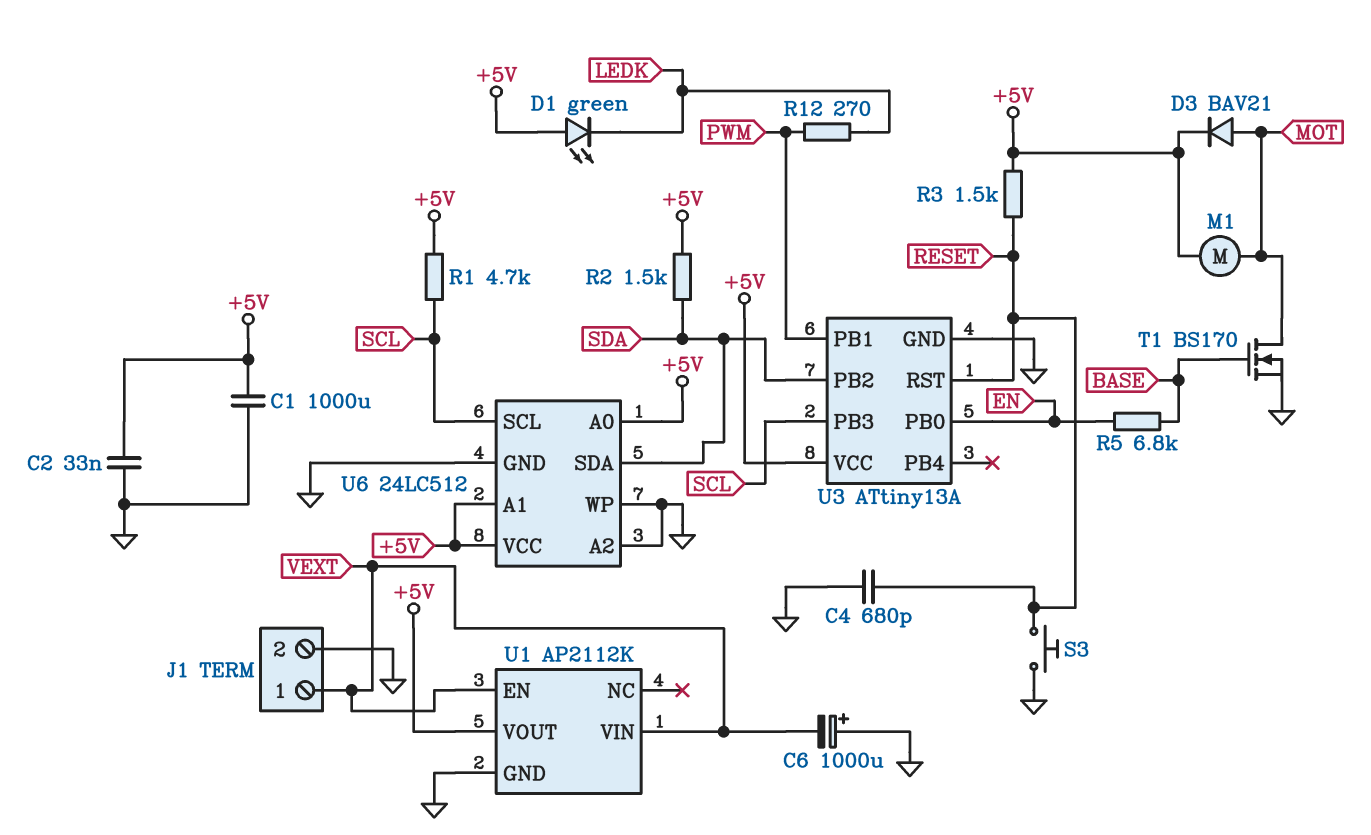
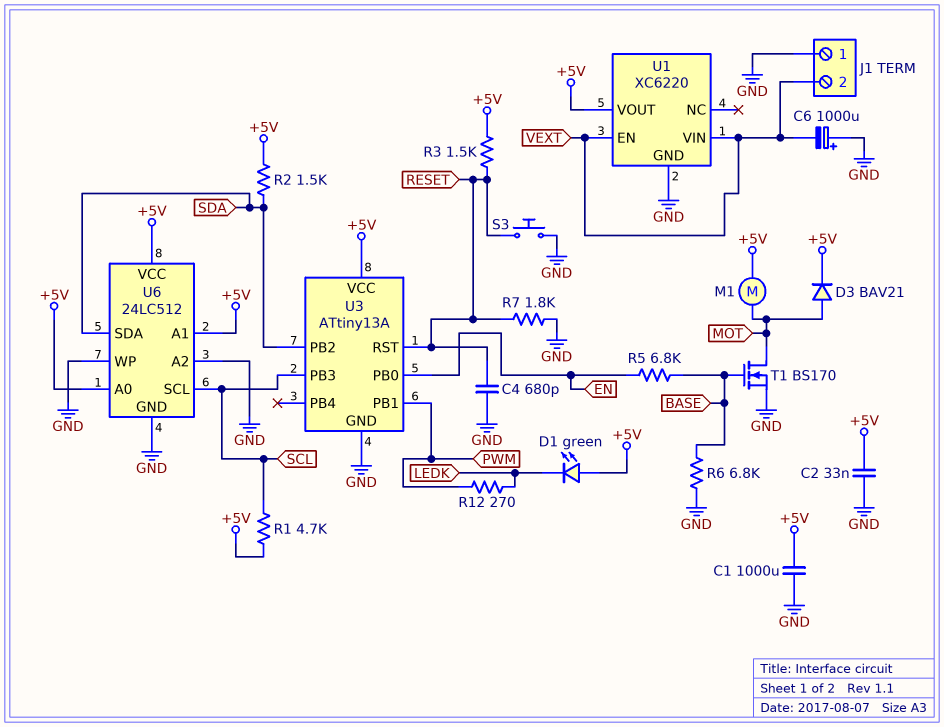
J1 pin 1: VEXT -> GND
J1 pin 2: GND -> VEXT
R6: none -> 6.8k (BASE, GND)
R7: none -> 1.8k (GND, RESET)
U1: AP2112K -> XC6220

